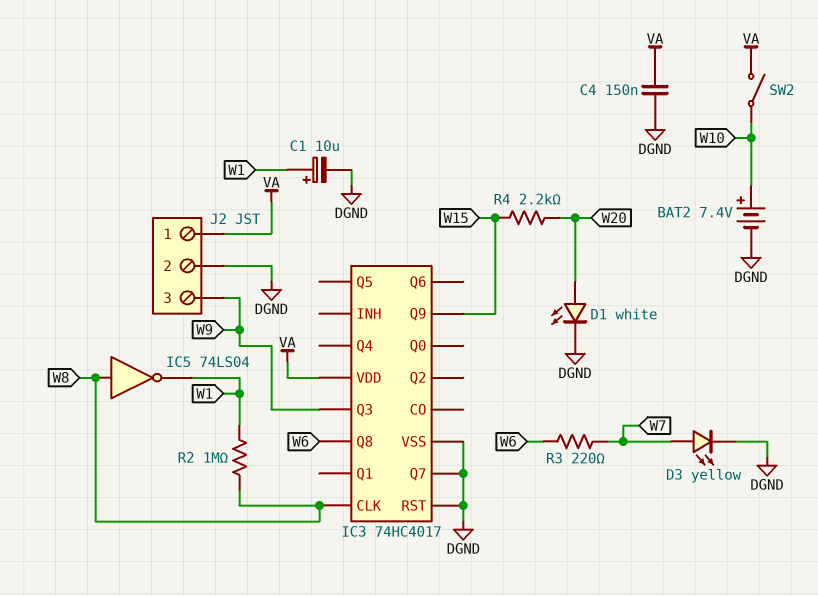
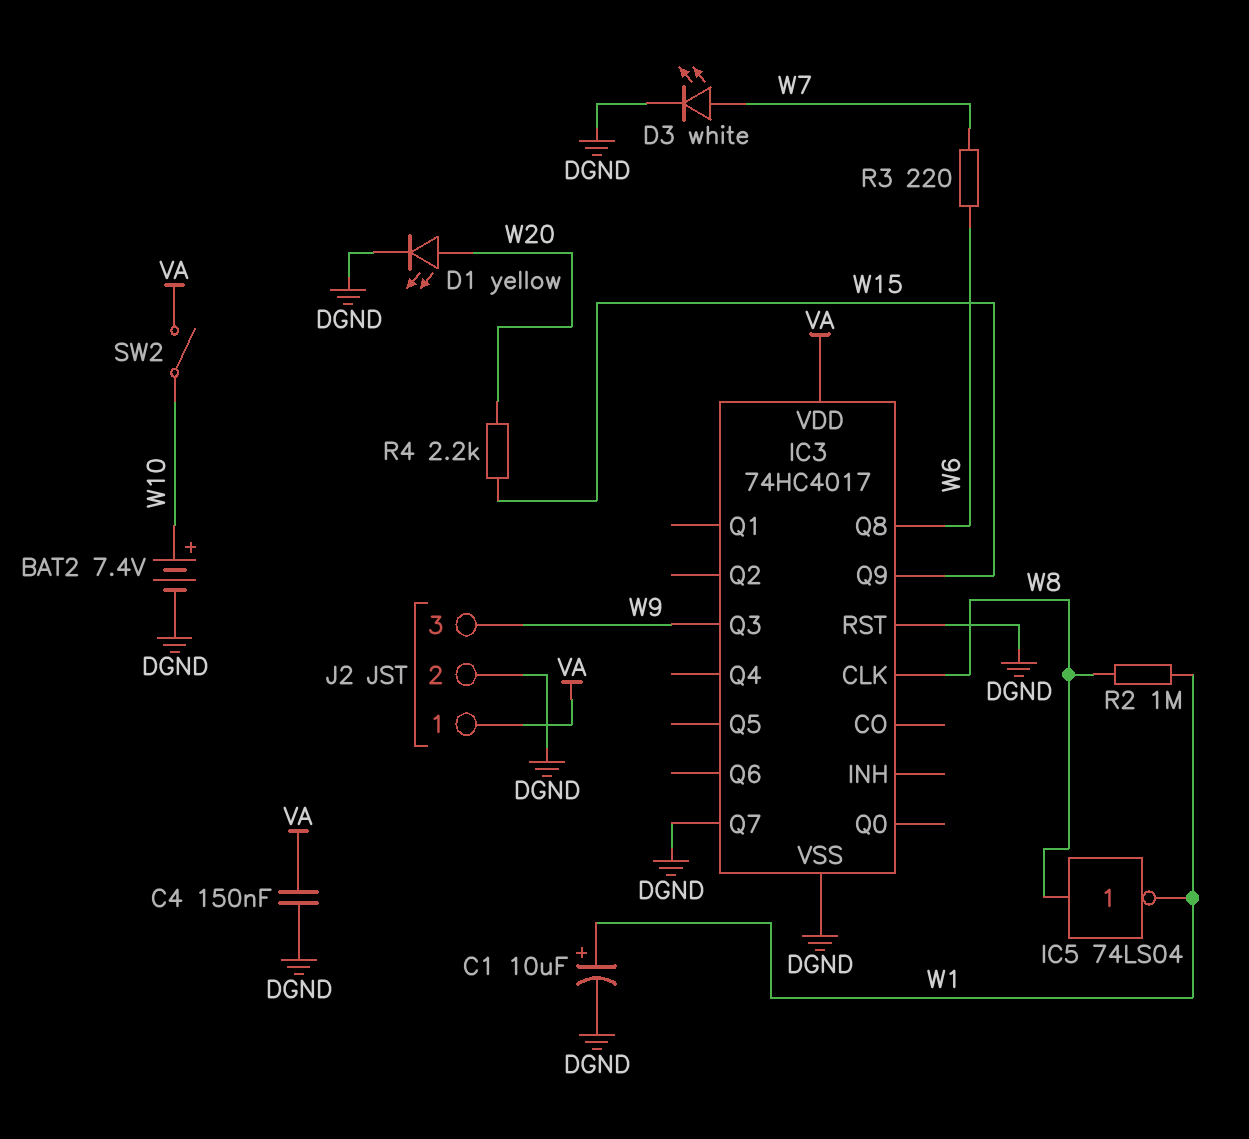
D1: LED white (A W20, K DGND) -> LED yellow (A W20, K DGND)
D3: LED yellow (A W7, K DGND) -> LED white (A W7, K DGND)

